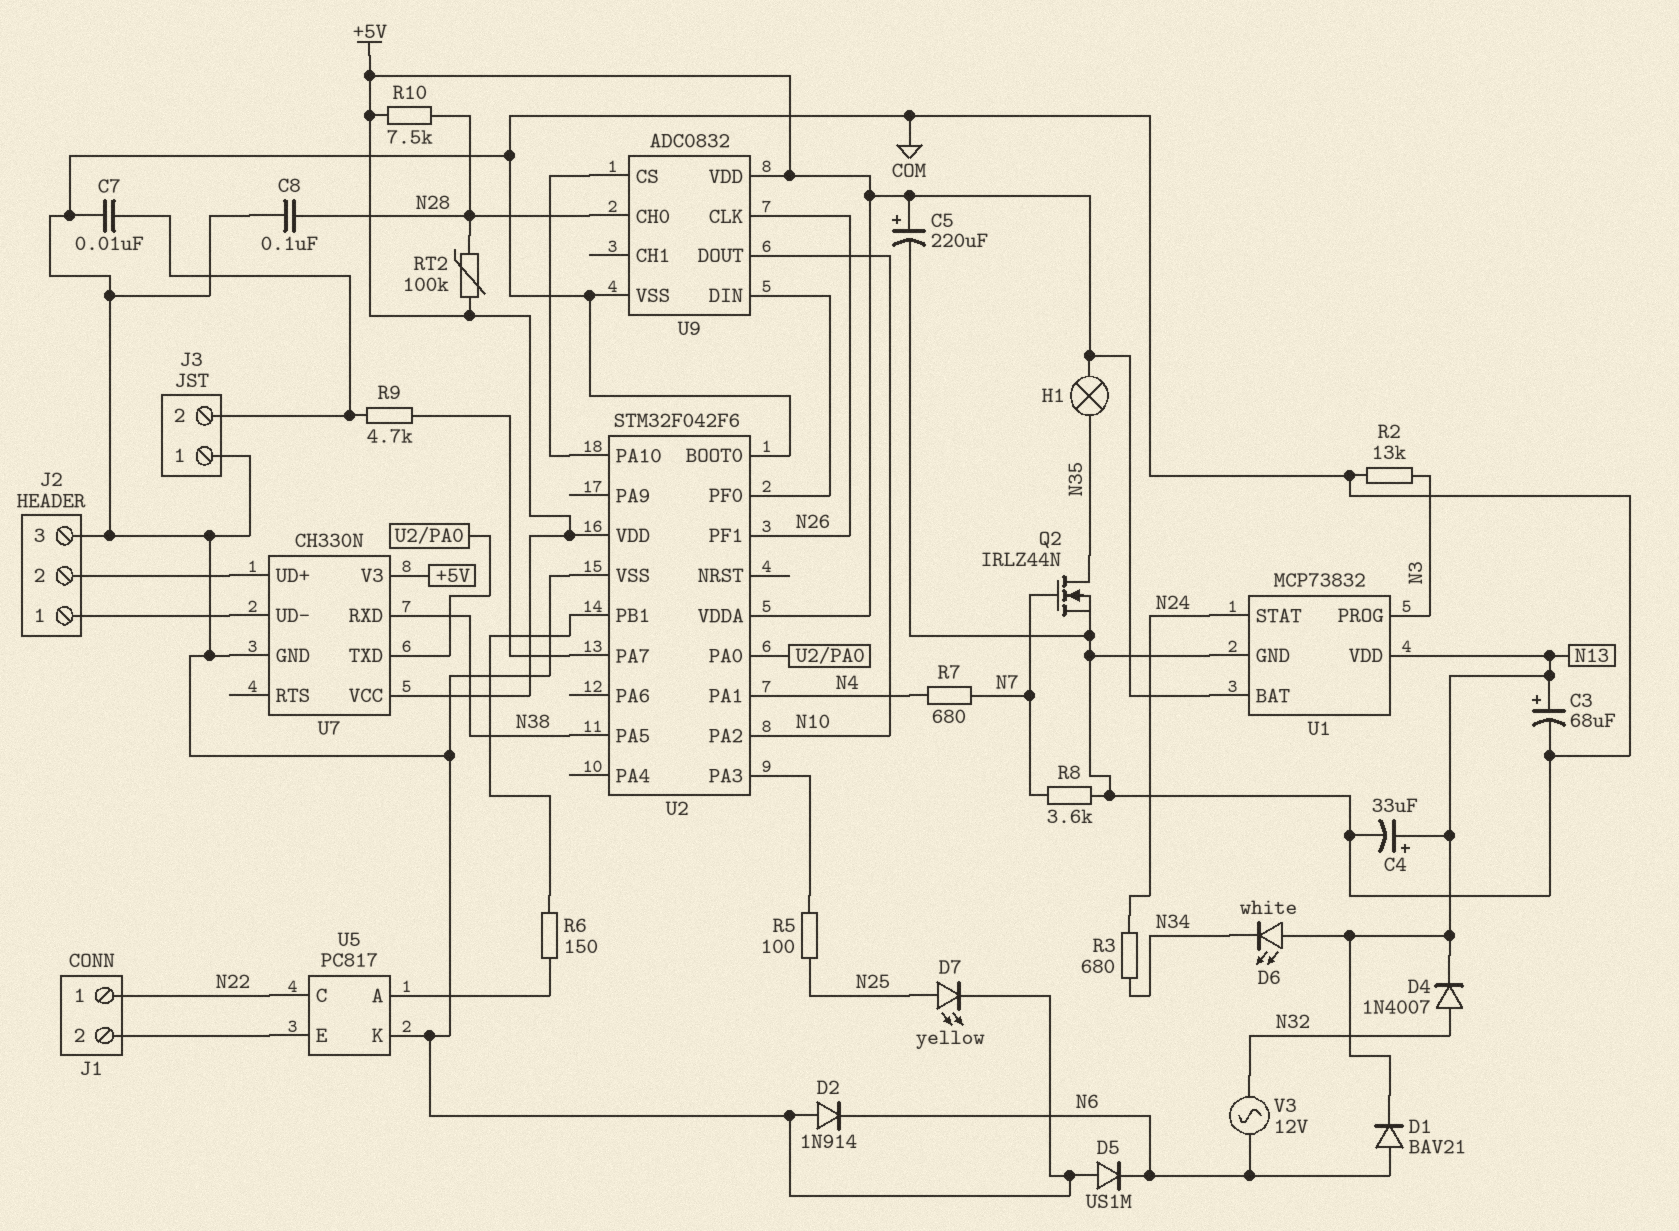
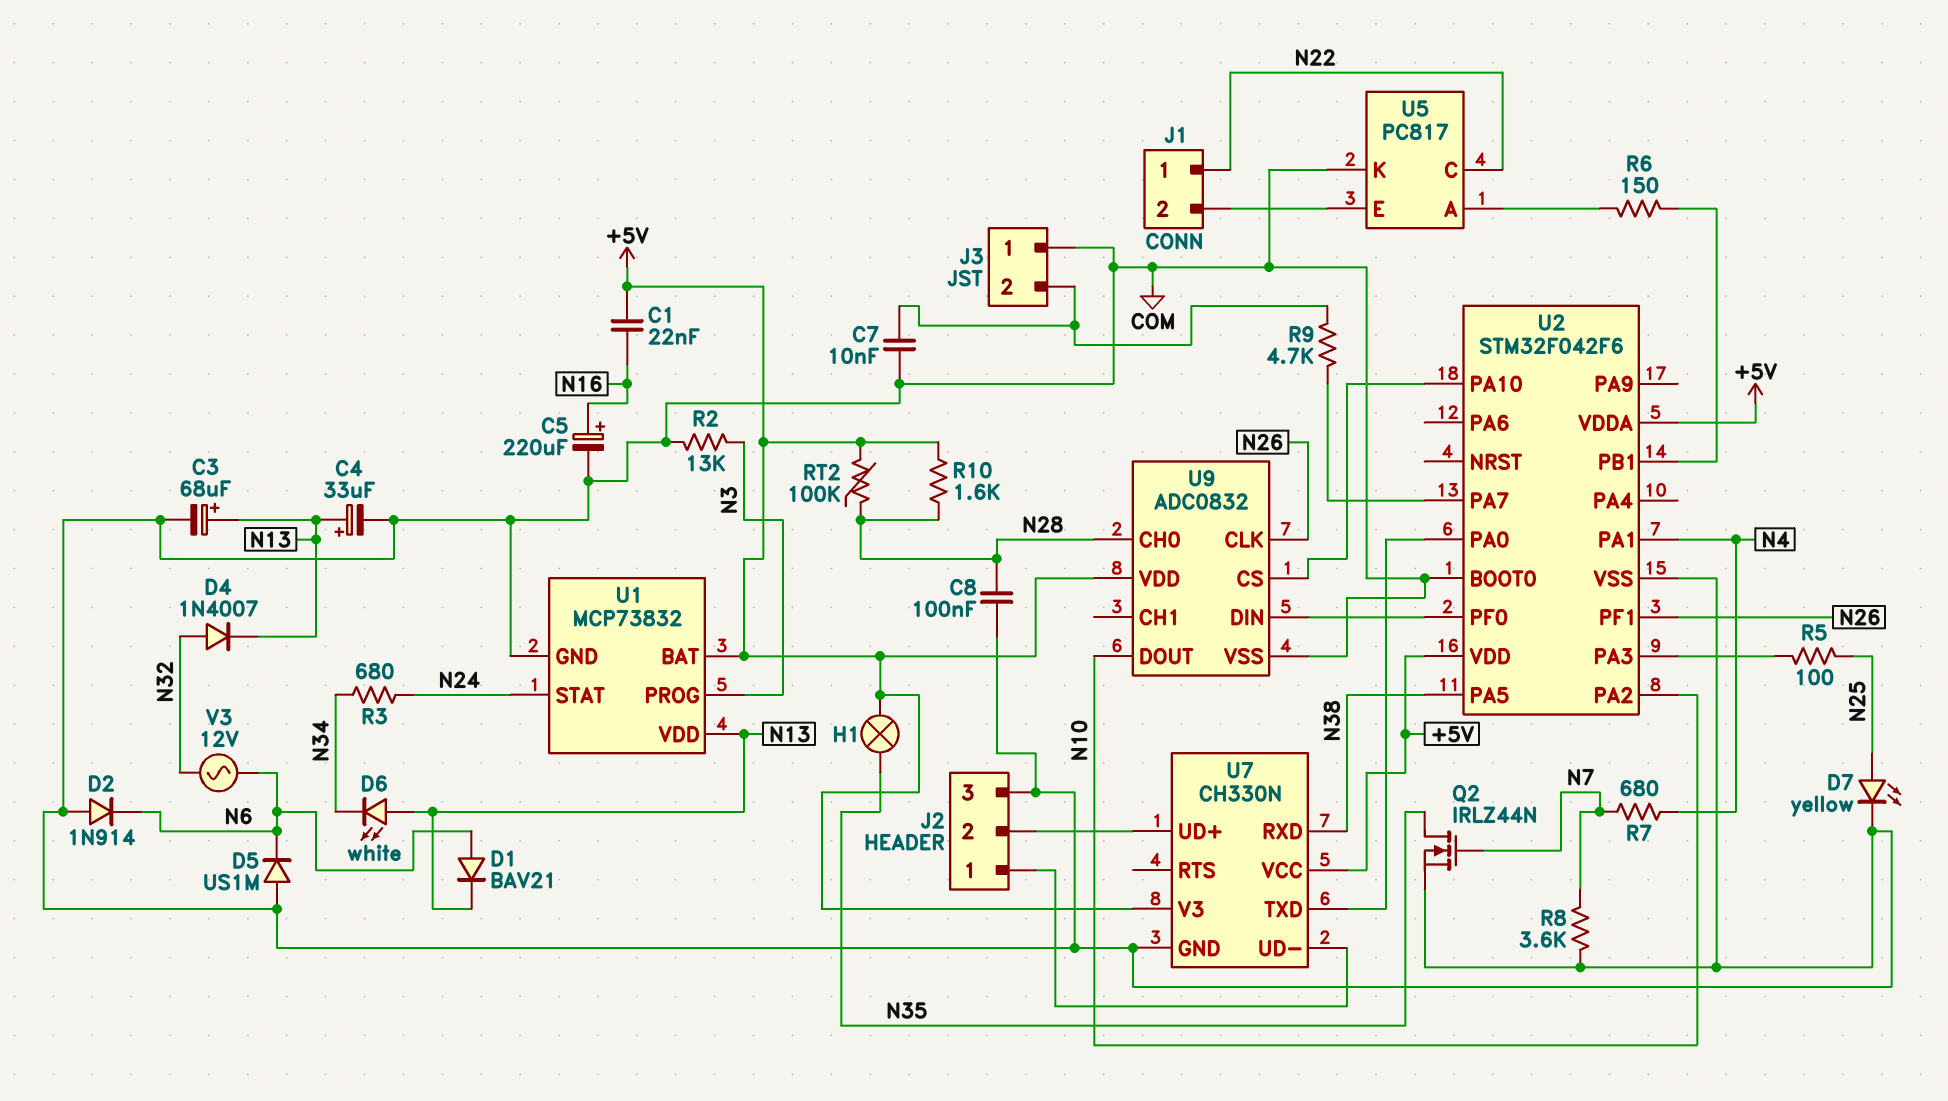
C1: none -> 22nF (+5V, N16)
C5: 220uF (plus +5V, minus COM) -> 220uF (plus N16, minus COM)
R10: 7.5k (+5V, N28) -> 1.6k (+5V, N28)

